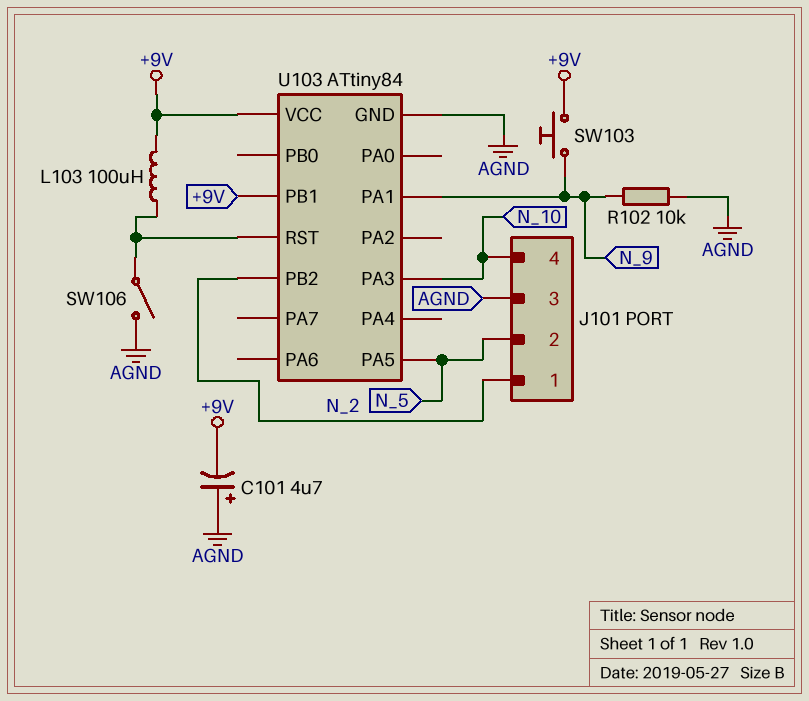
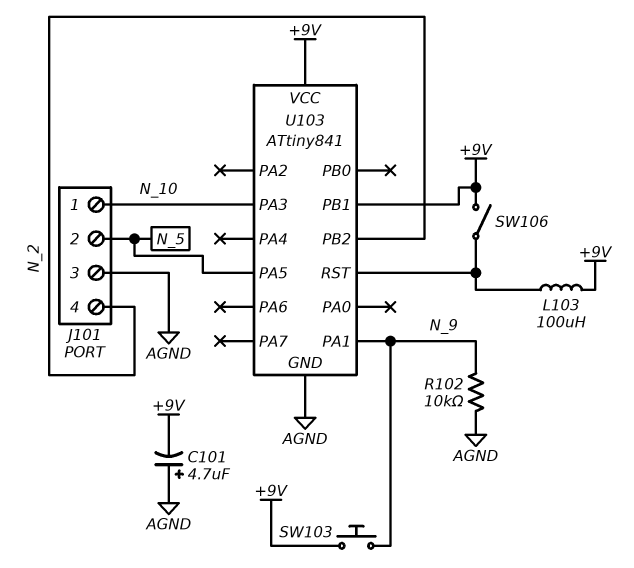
J101 pin 1: N_2 -> N_10
J101 pin 4: N_10 -> N_2
SW106: switch (AGND, U103/RST) -> switch (+9V, U103/RST)
U103: ATtiny84 -> ATtiny841

